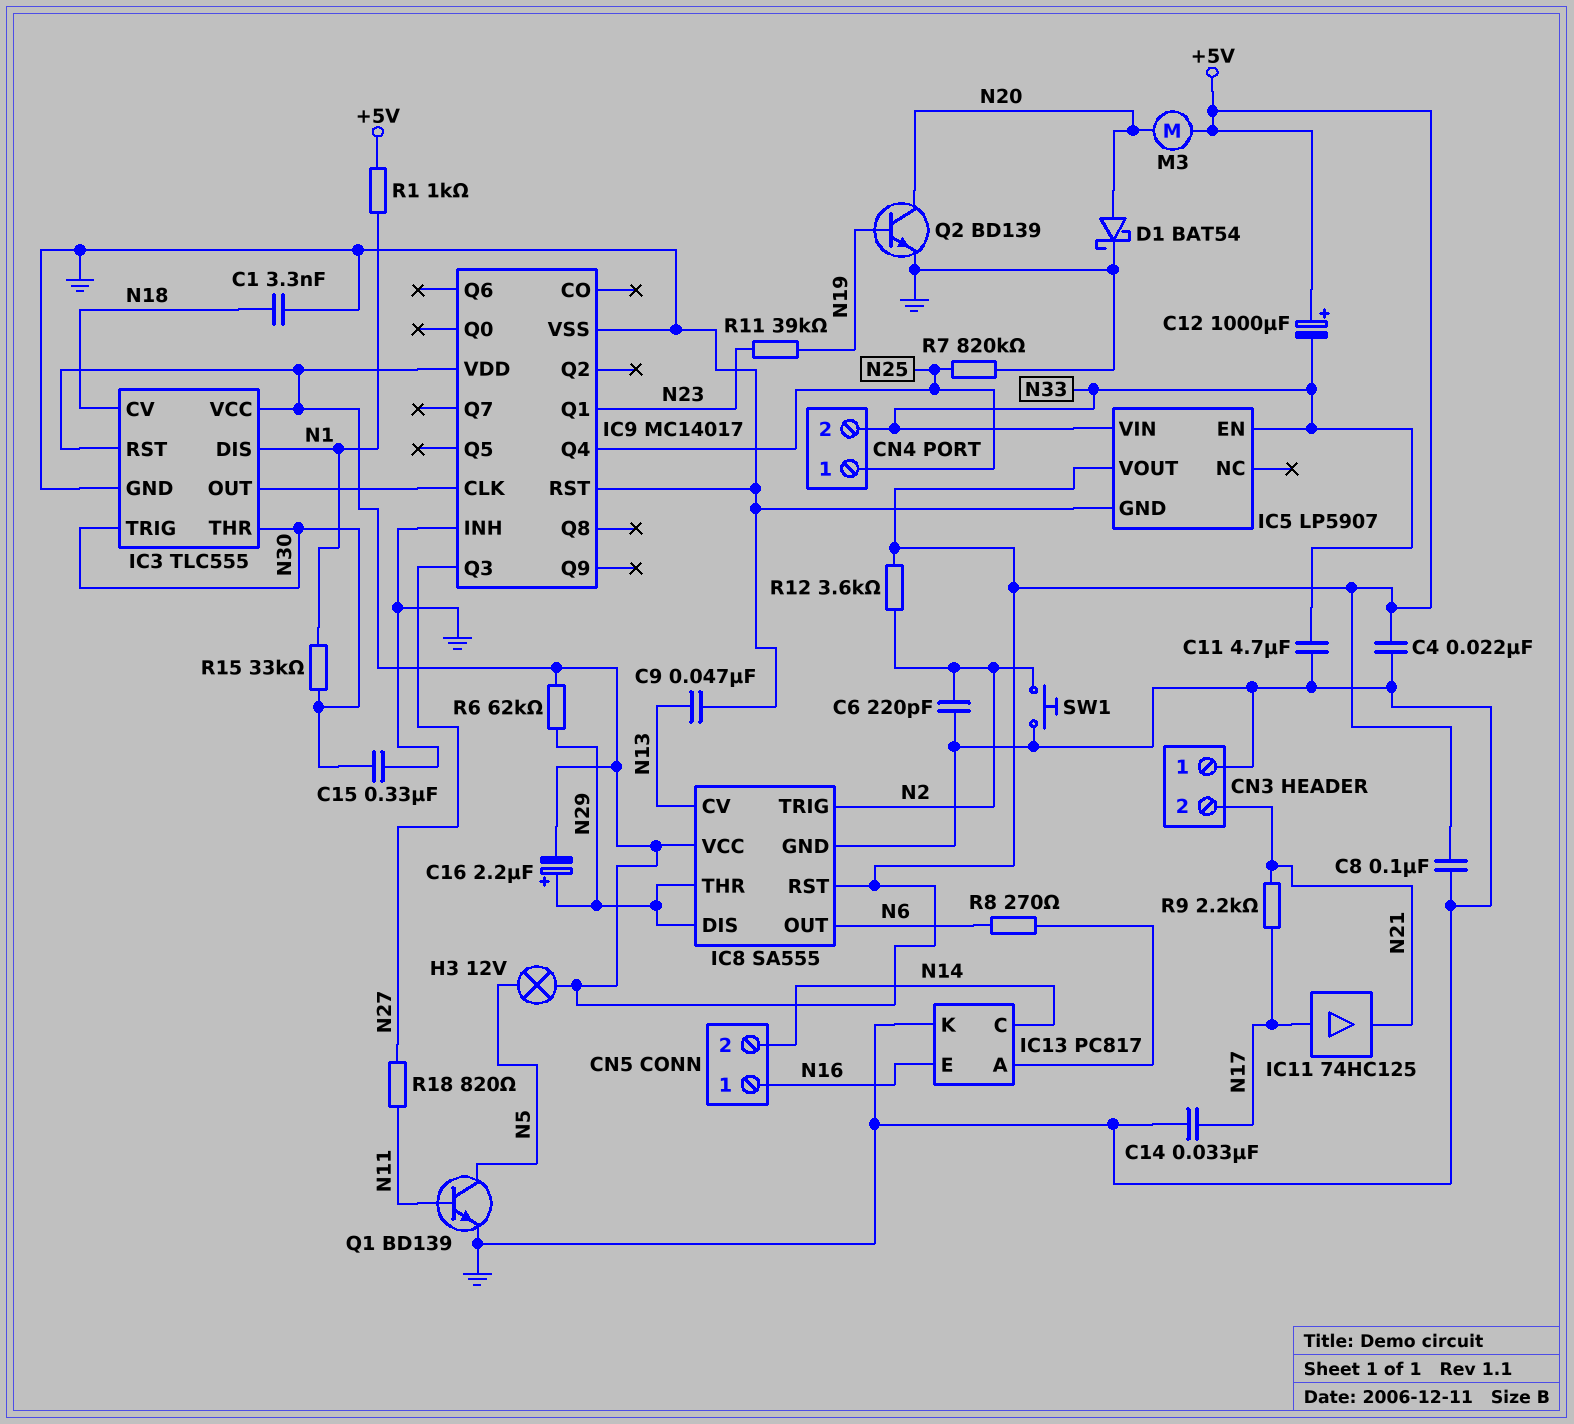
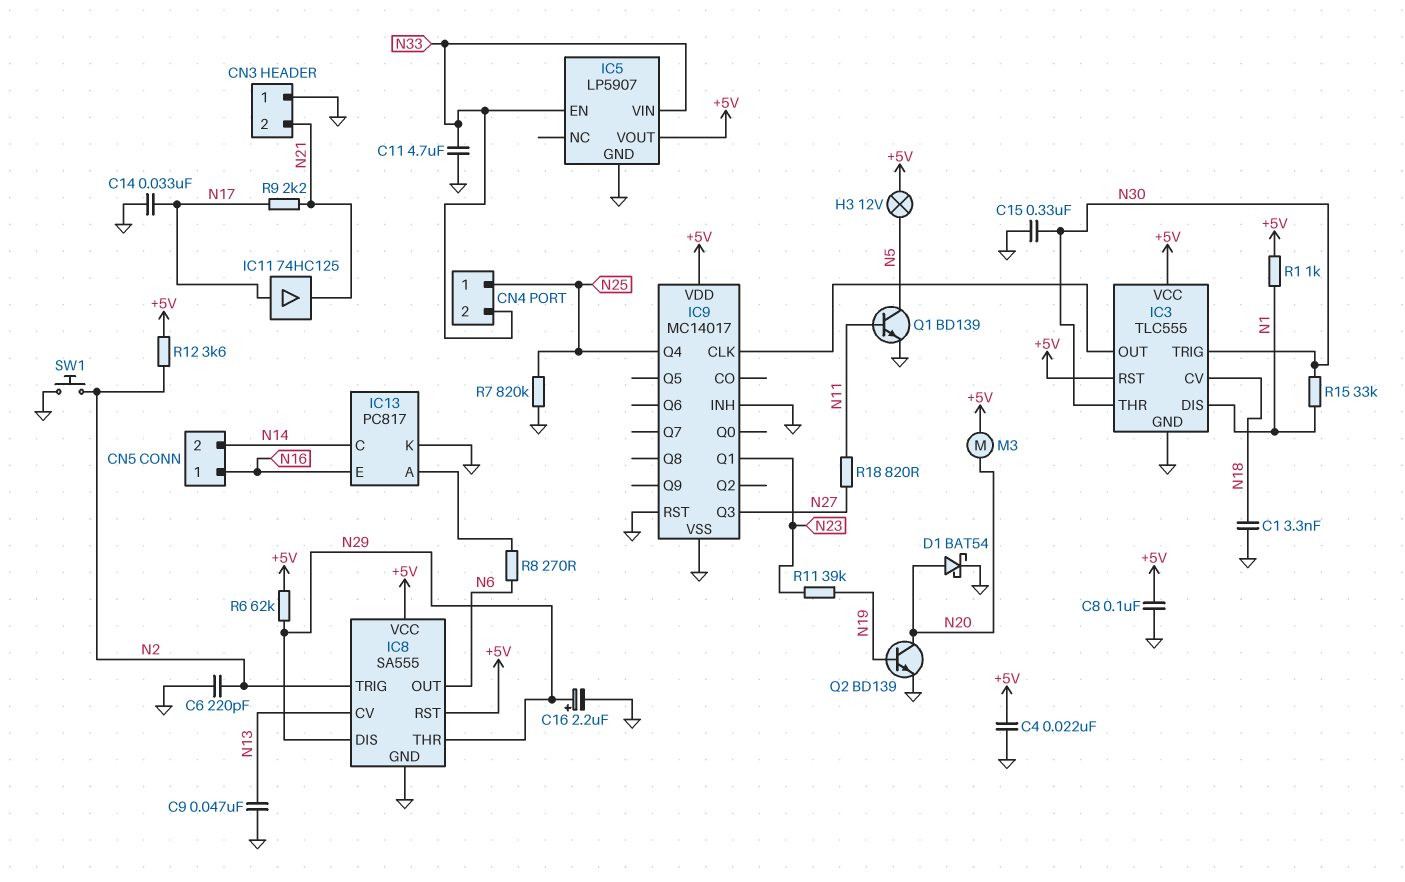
C12: 1000uF (plus +5V, minus N33) -> none
C16: 2.2uF (plus N29, minus +5V) -> 2.2uF (plus N29, minus GND)

